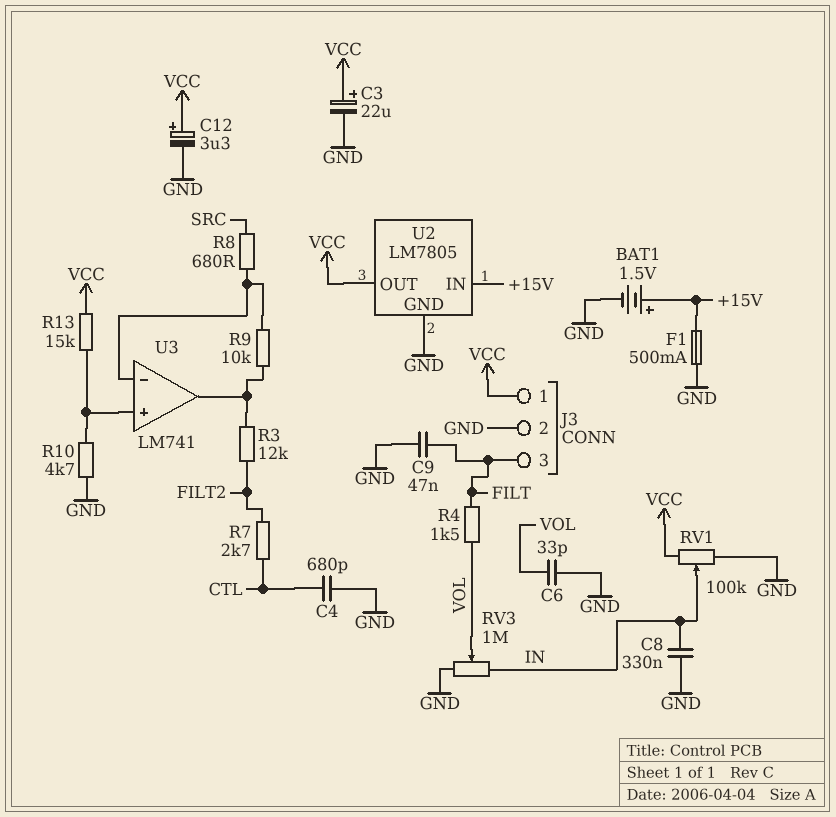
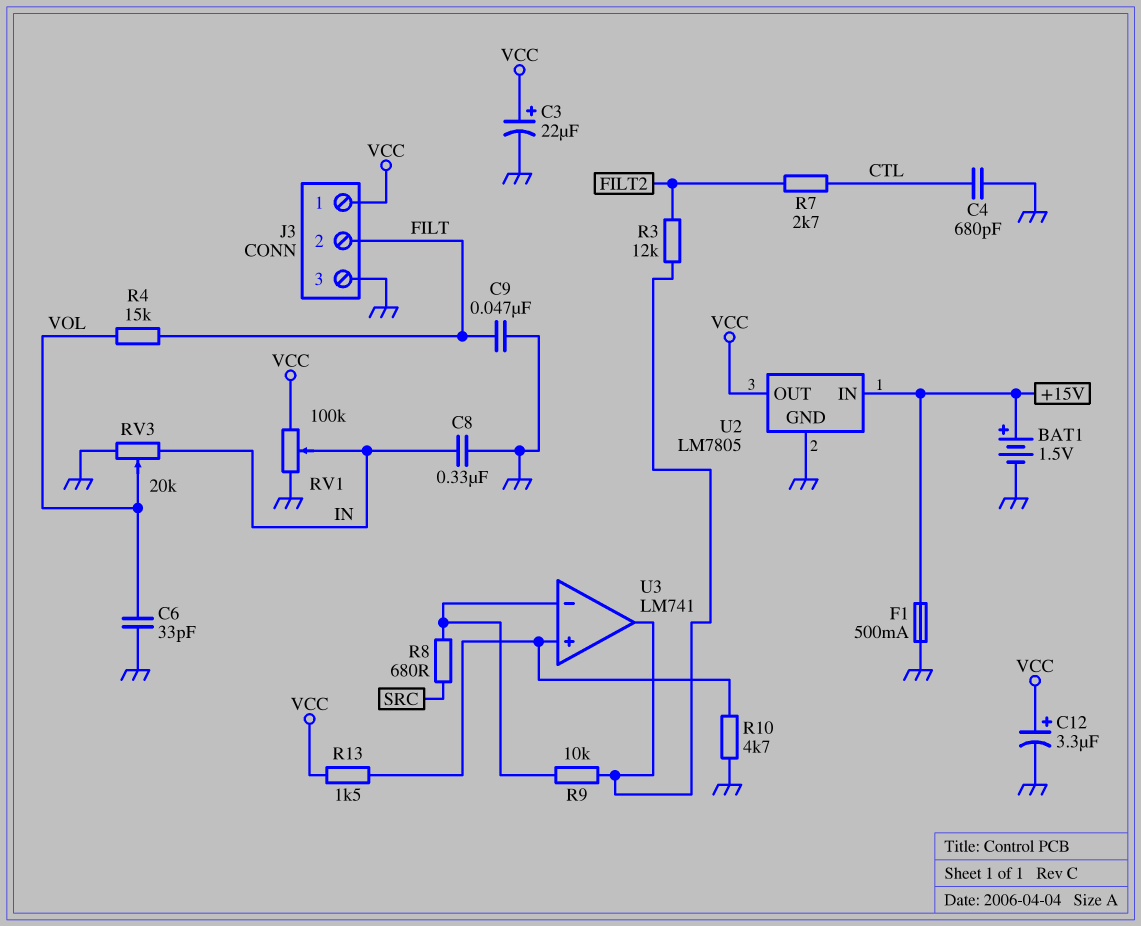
J3 pin 2: GND -> FILT
J3 pin 3: FILT -> GND
R4: 1.5k (FILT, VOL) -> 15k (FILT, VOL)
R13: 15k (U3/in+, VCC) -> 1.5k (U3/in+, VCC)
RV3: 1M (GND, IN, wiper VOL) -> 20k (GND, IN, wiper VOL)

